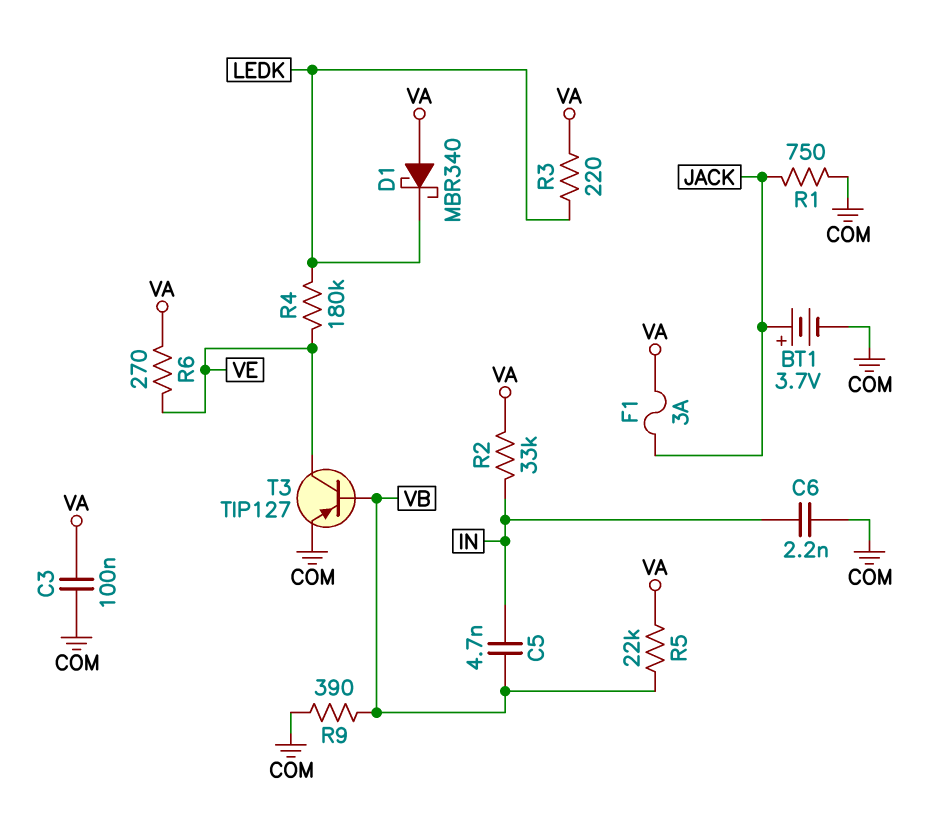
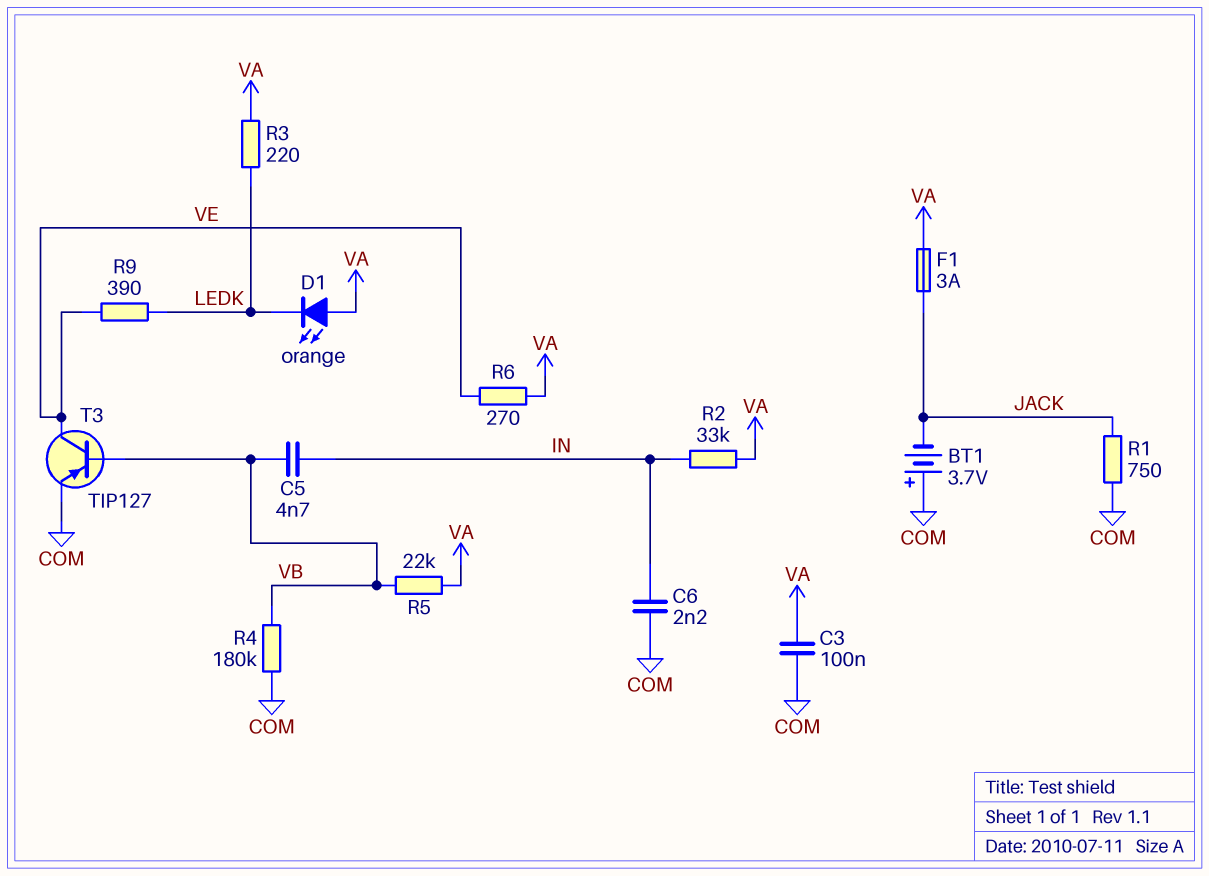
BT1: 3.7V (plus JACK, minus COM) -> 3.7V (plus COM, minus JACK)
D1: schottky MBR340 (A VA, K LEDK) -> LED orange (A VA, K LEDK)
R4: 180k (LEDK, VE) -> 180k (COM, VB)
R9: 390 (COM, VB) -> 390 (LEDK, VE)

